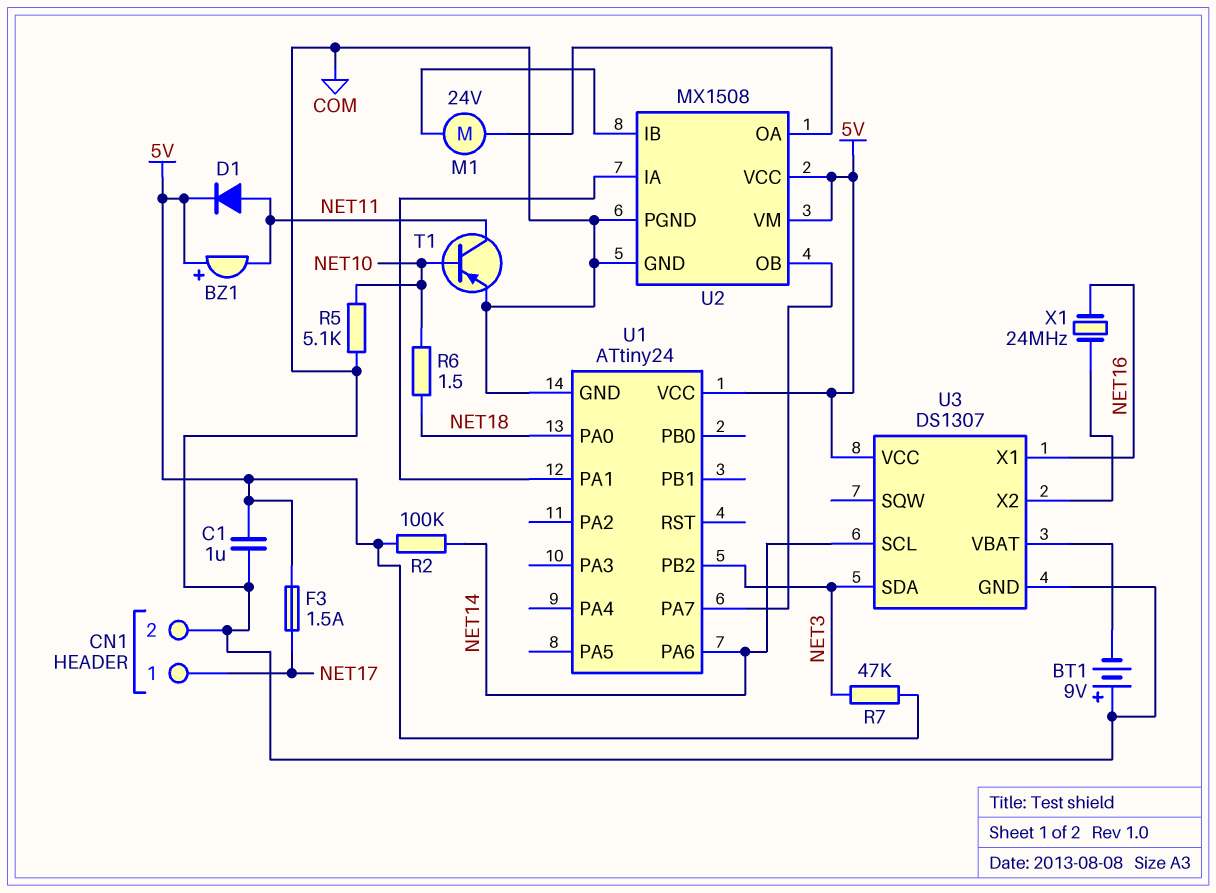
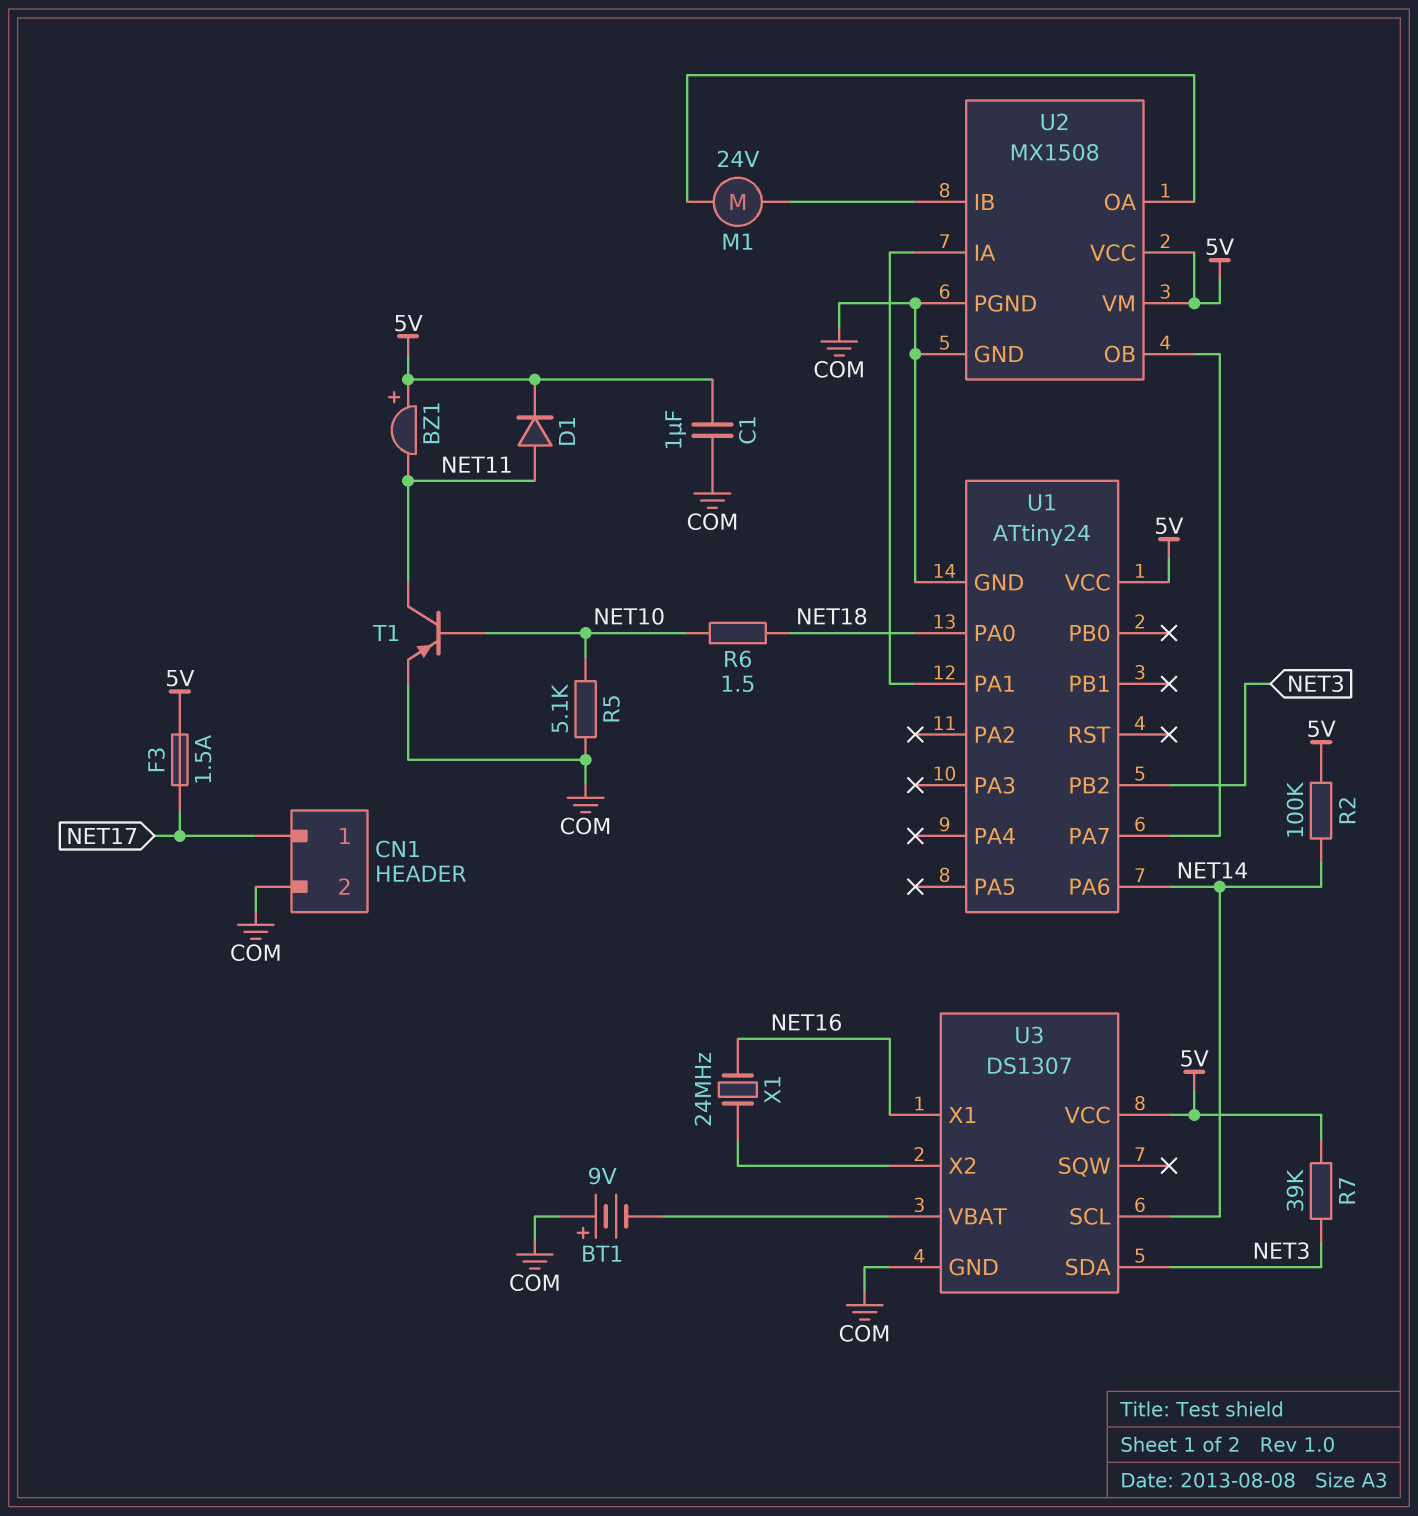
R7: 47k (5V, NET3) -> 39k (5V, NET3)

